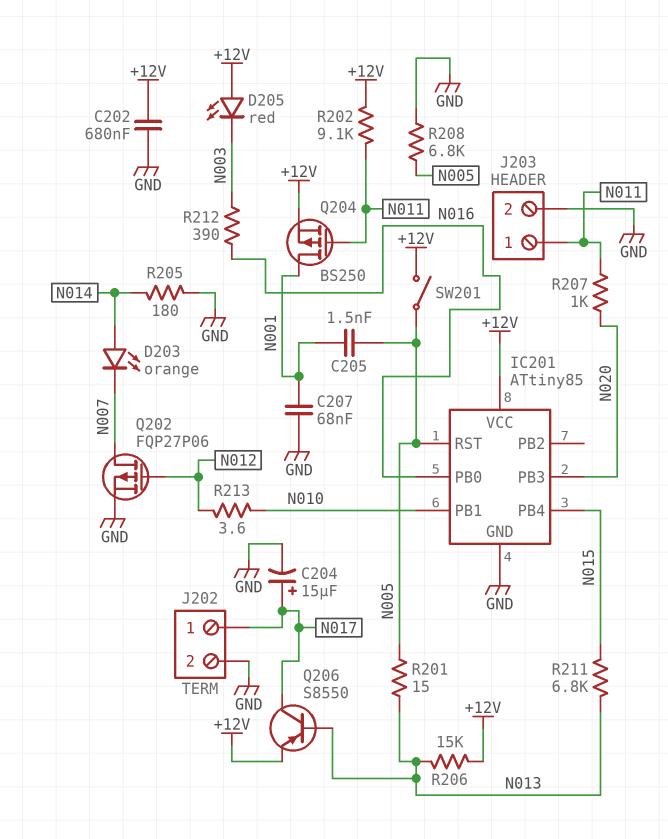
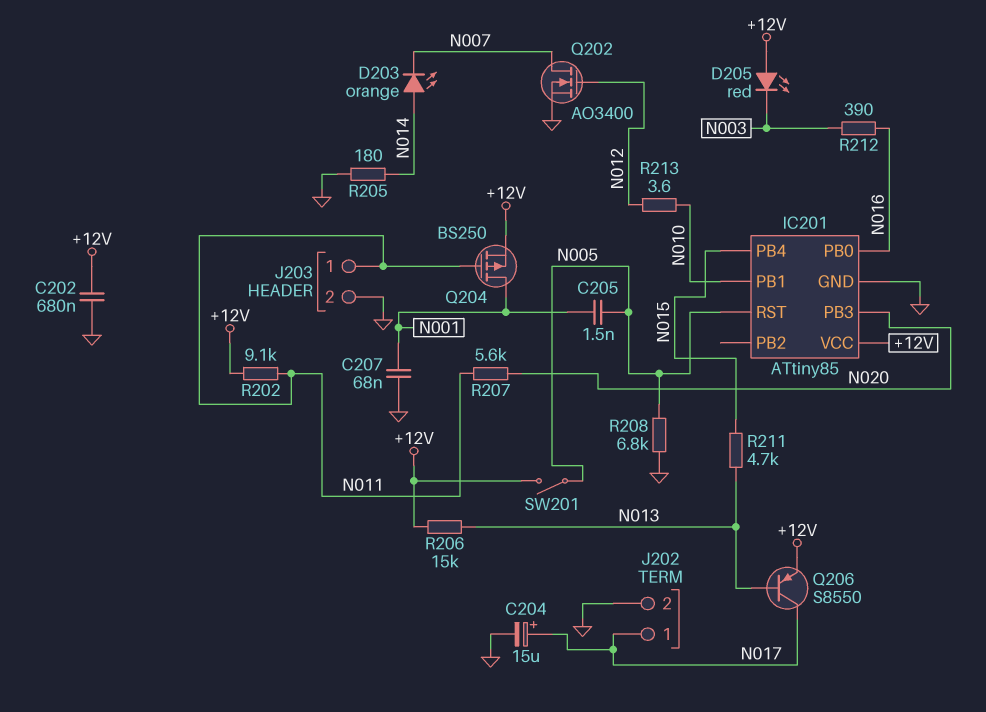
Q202: PMOS FQP27P06 (G N012, D N007, S GND) -> NMOS AO3400 (G N012, D N007, S GND)
R201: 15 (N005, N013) -> none
R207: 1k (N011, N020) -> 5.6k (N011, N020)
R211: 6.8k (N013, N015) -> 4.7k (N013, N015)

